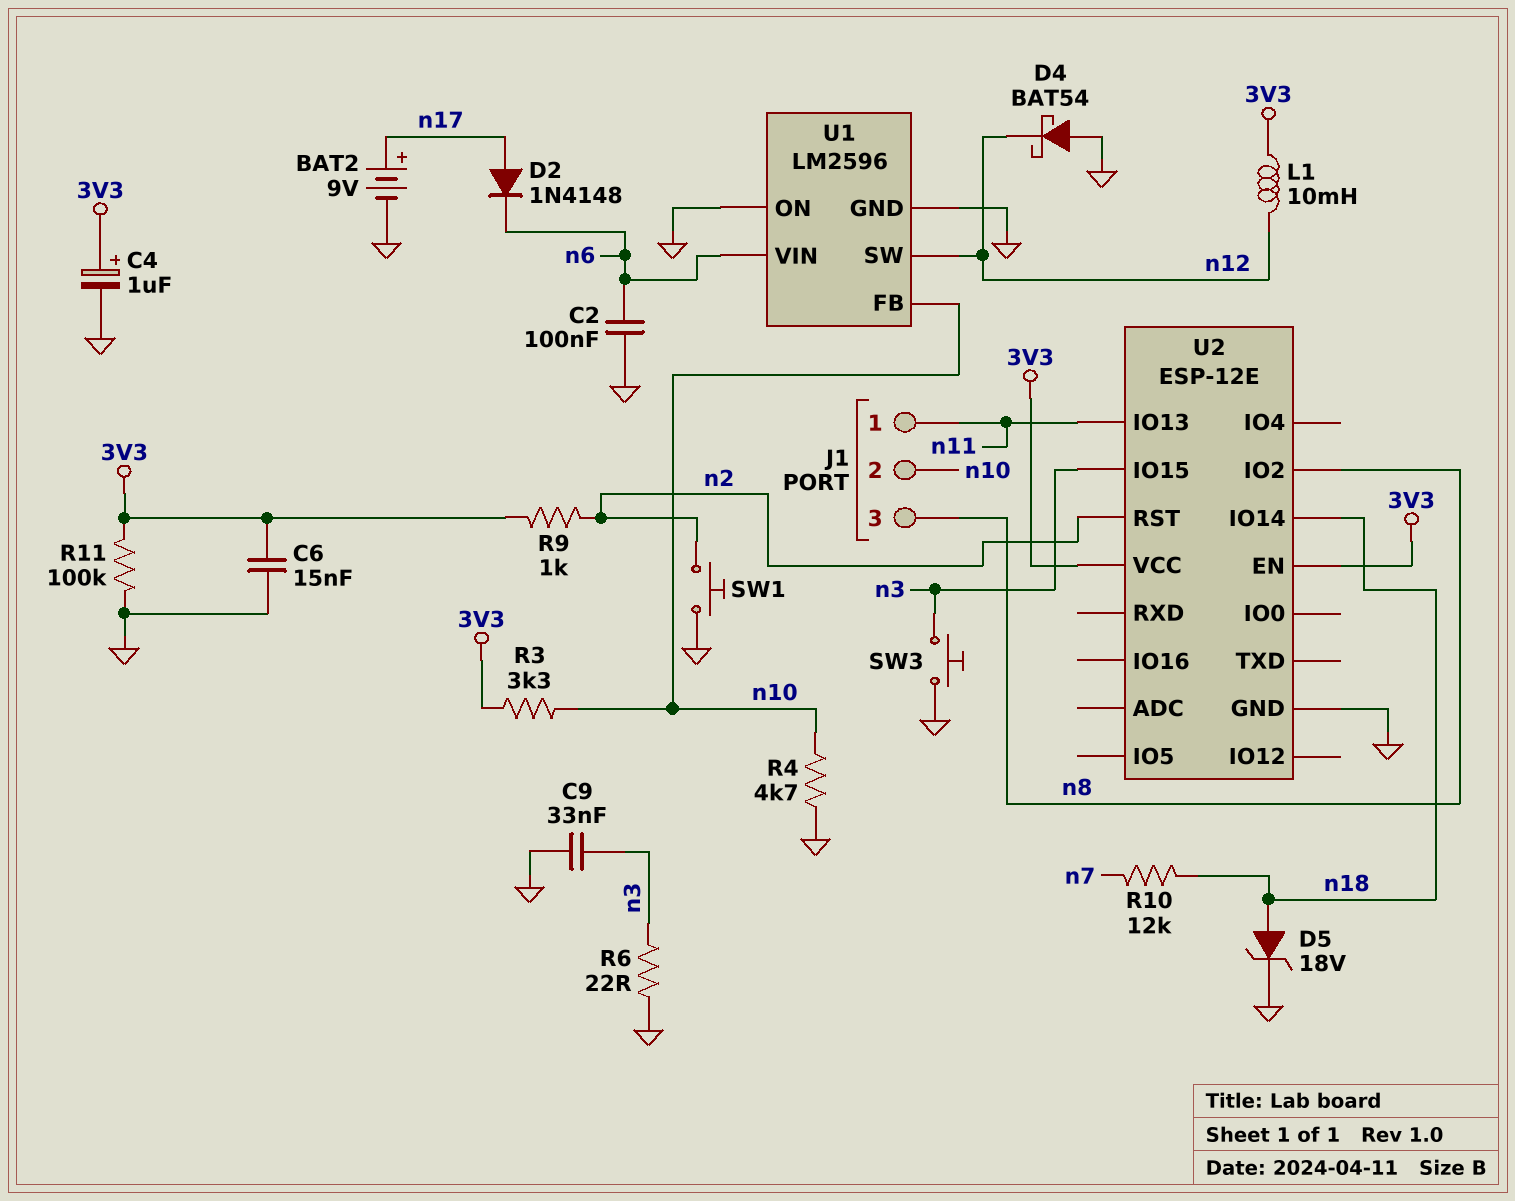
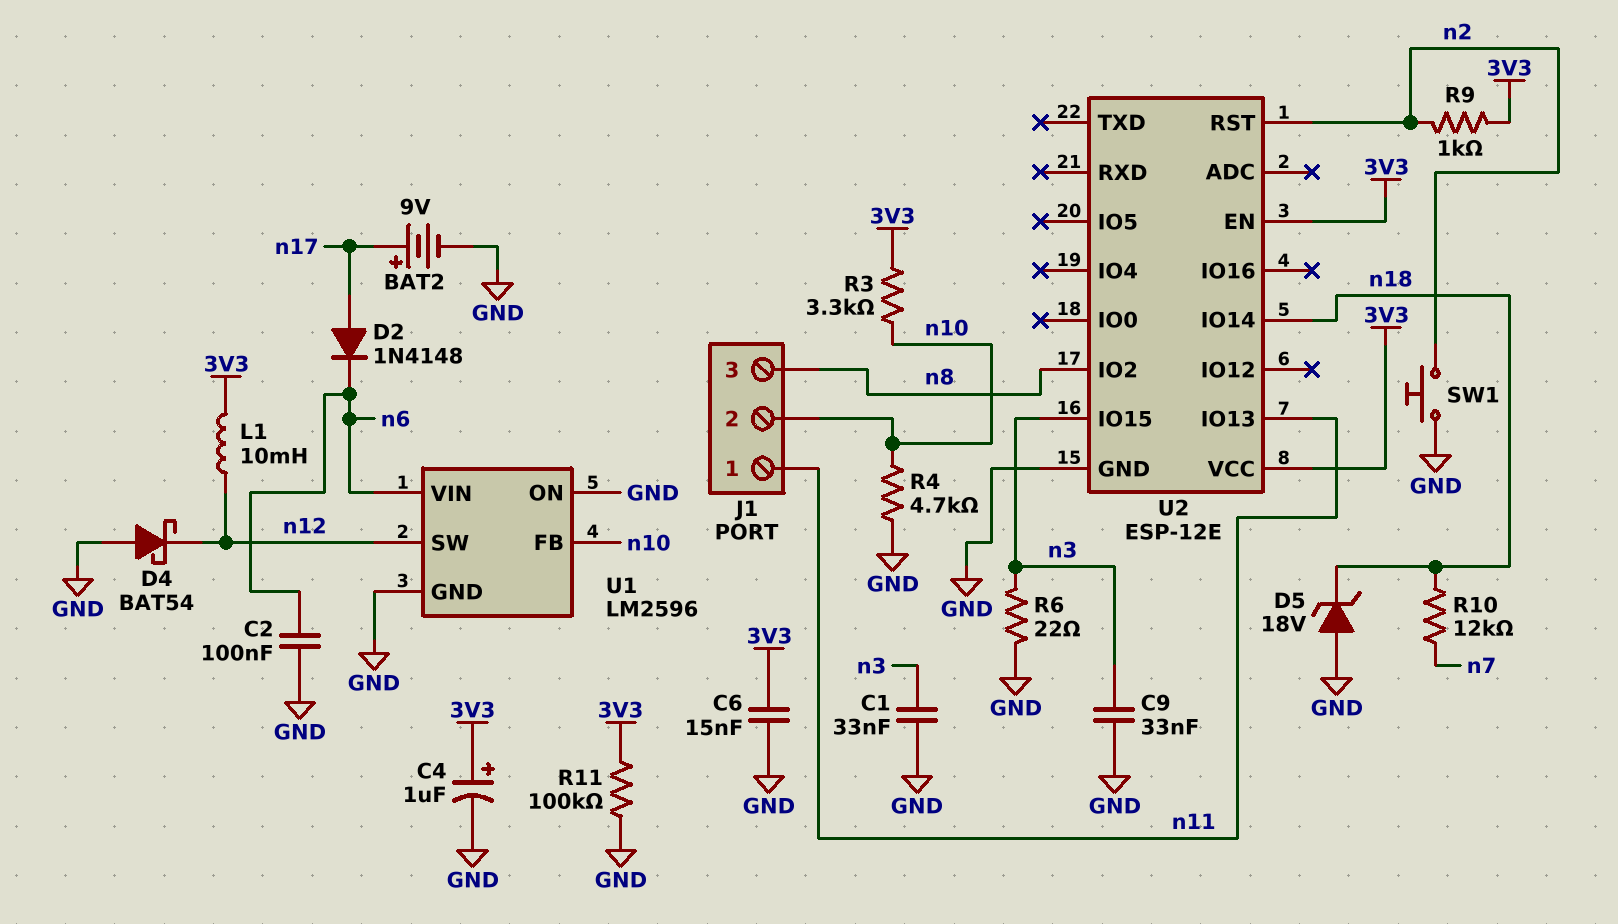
C1: none -> 33nF (GND, n3)
D5: zener 18V (A n18, K GND) -> zener 18V (A GND, K n18)
SW3: button (GND, n3) -> none

